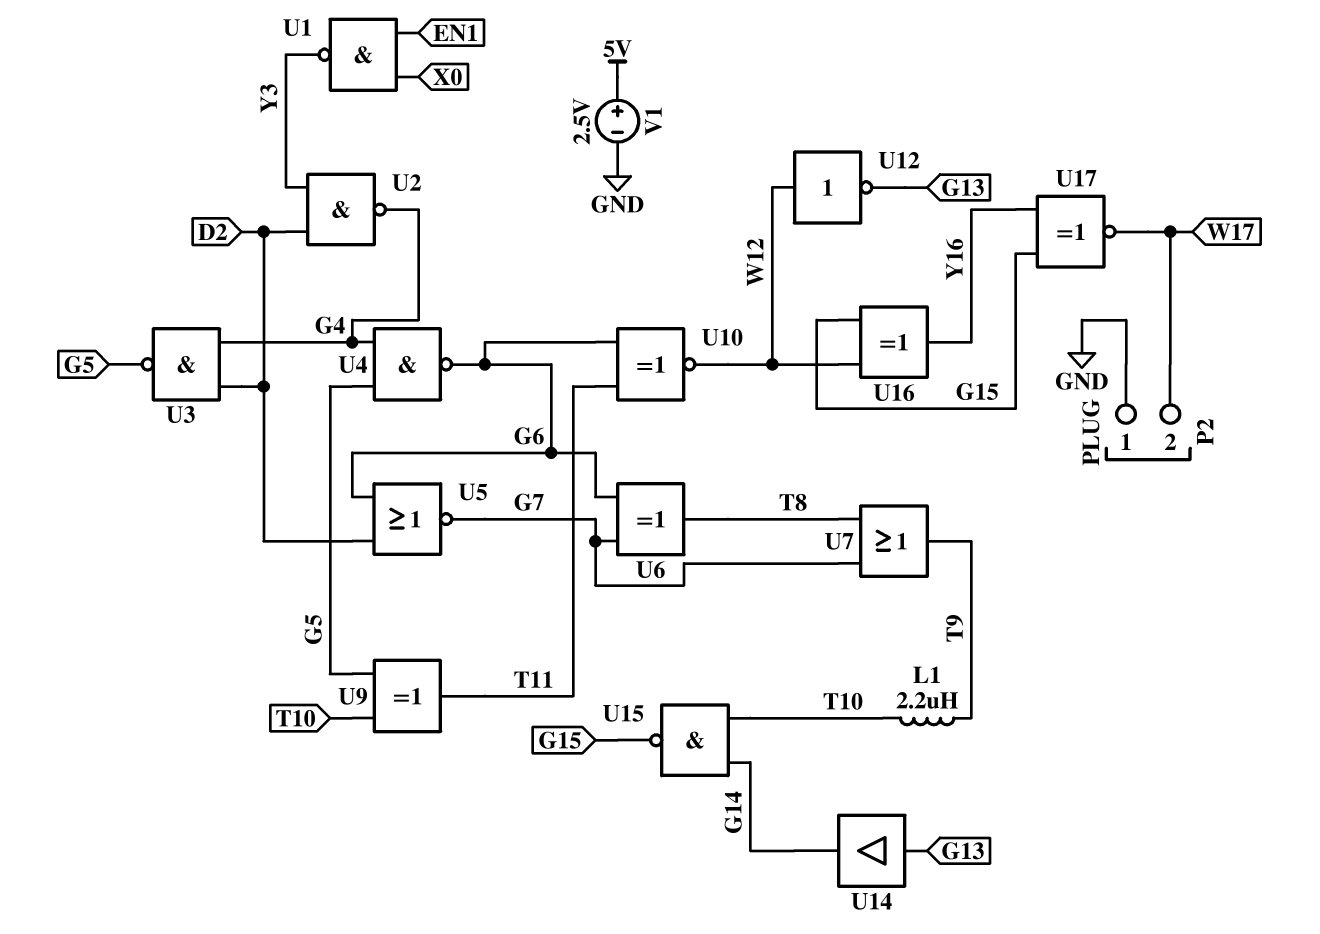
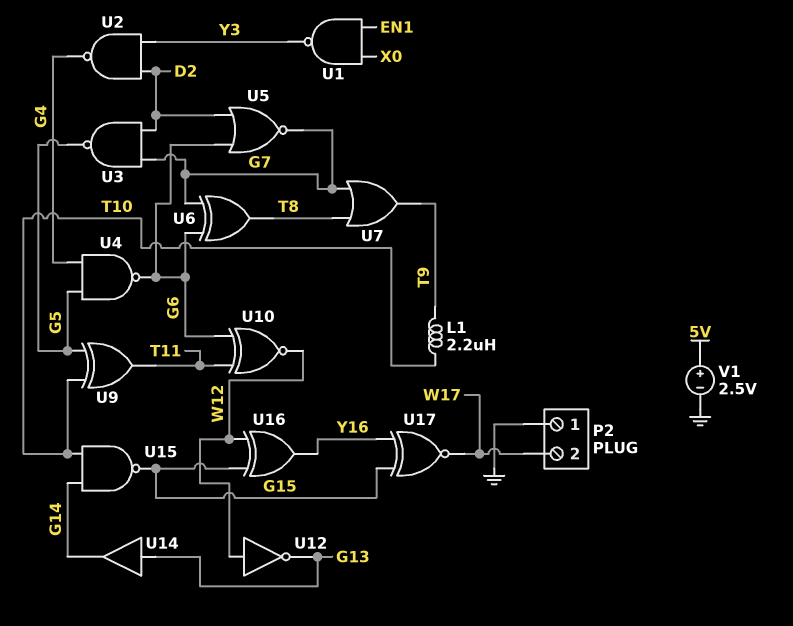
U3: NAND (in D2, in G4, out G5) -> NAND (in D2, in G7, out G5)

